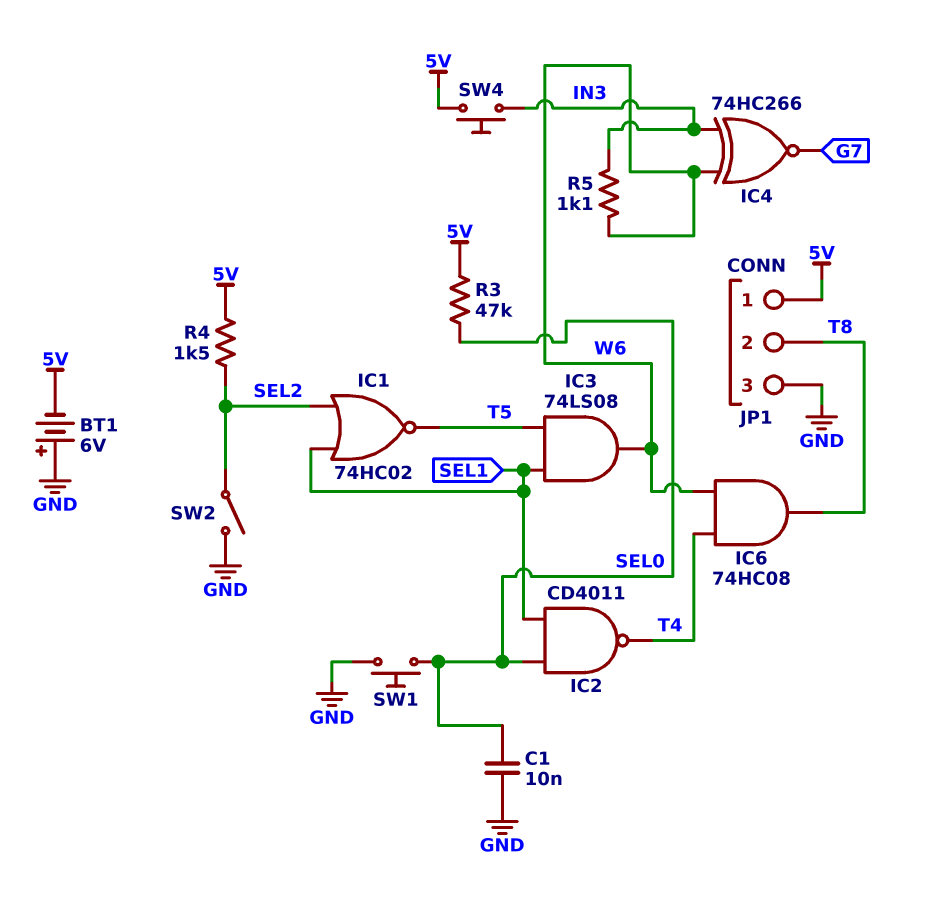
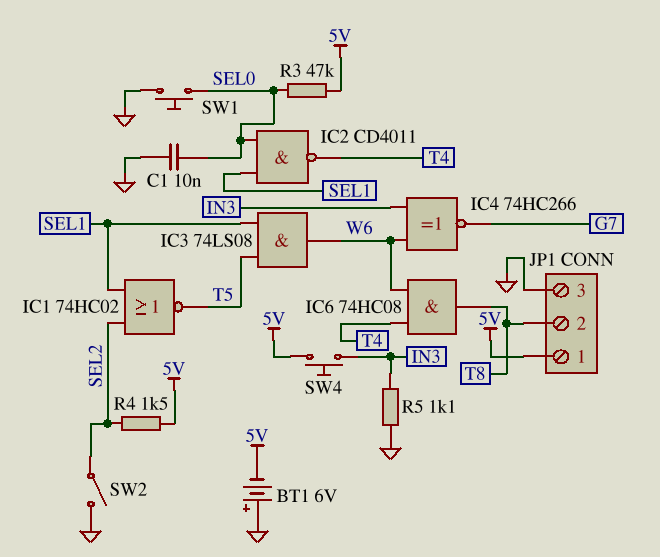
R5: 1.1k (IN3, W6) -> 1.1k (GND, IN3)

